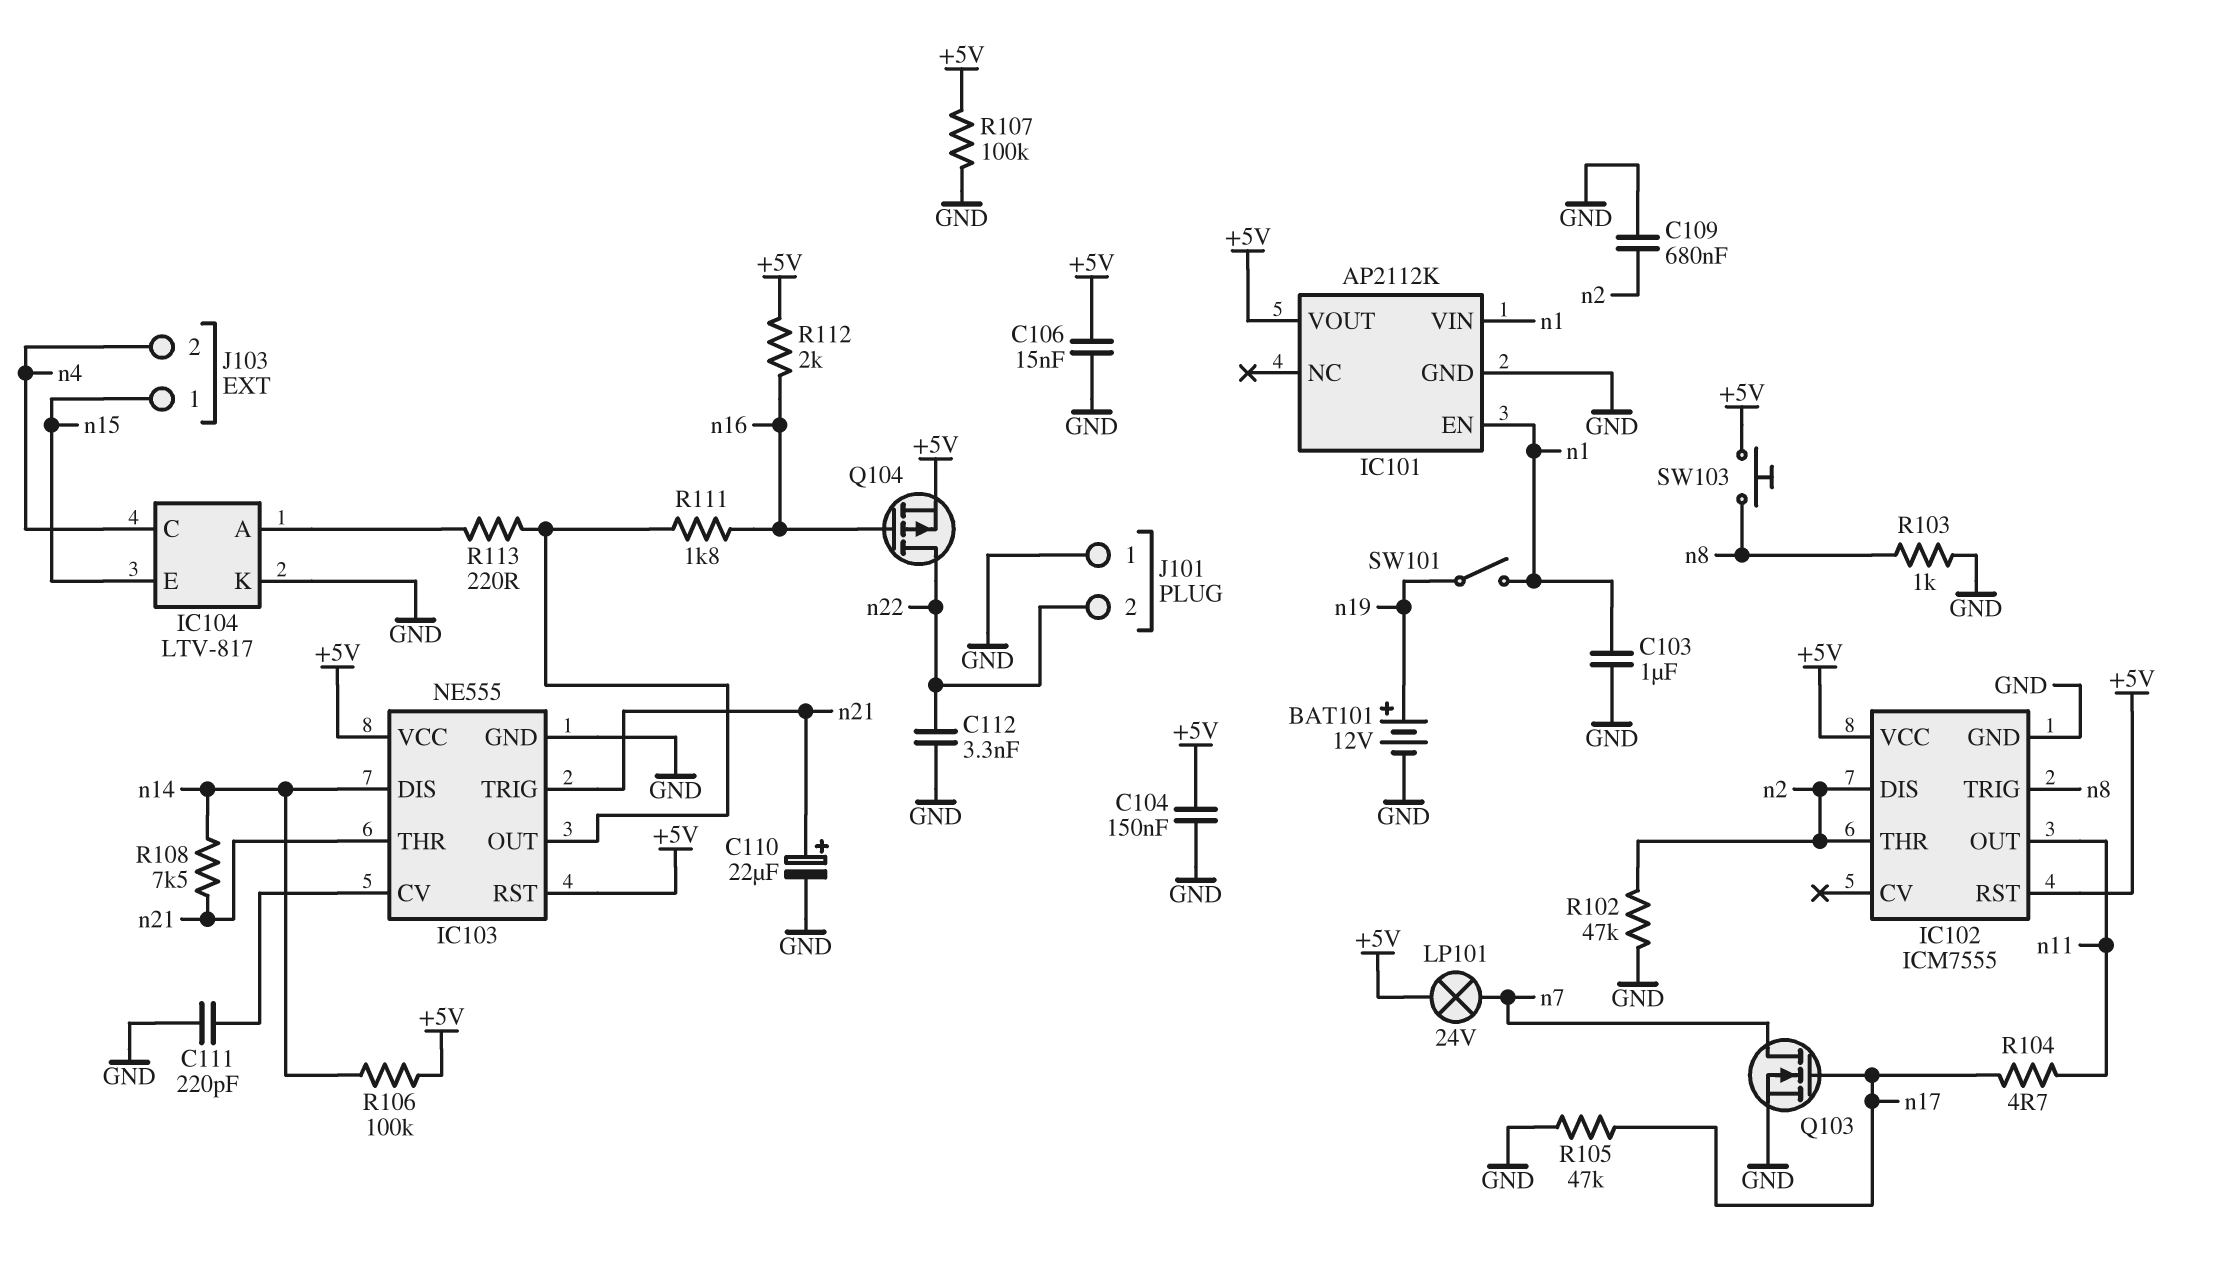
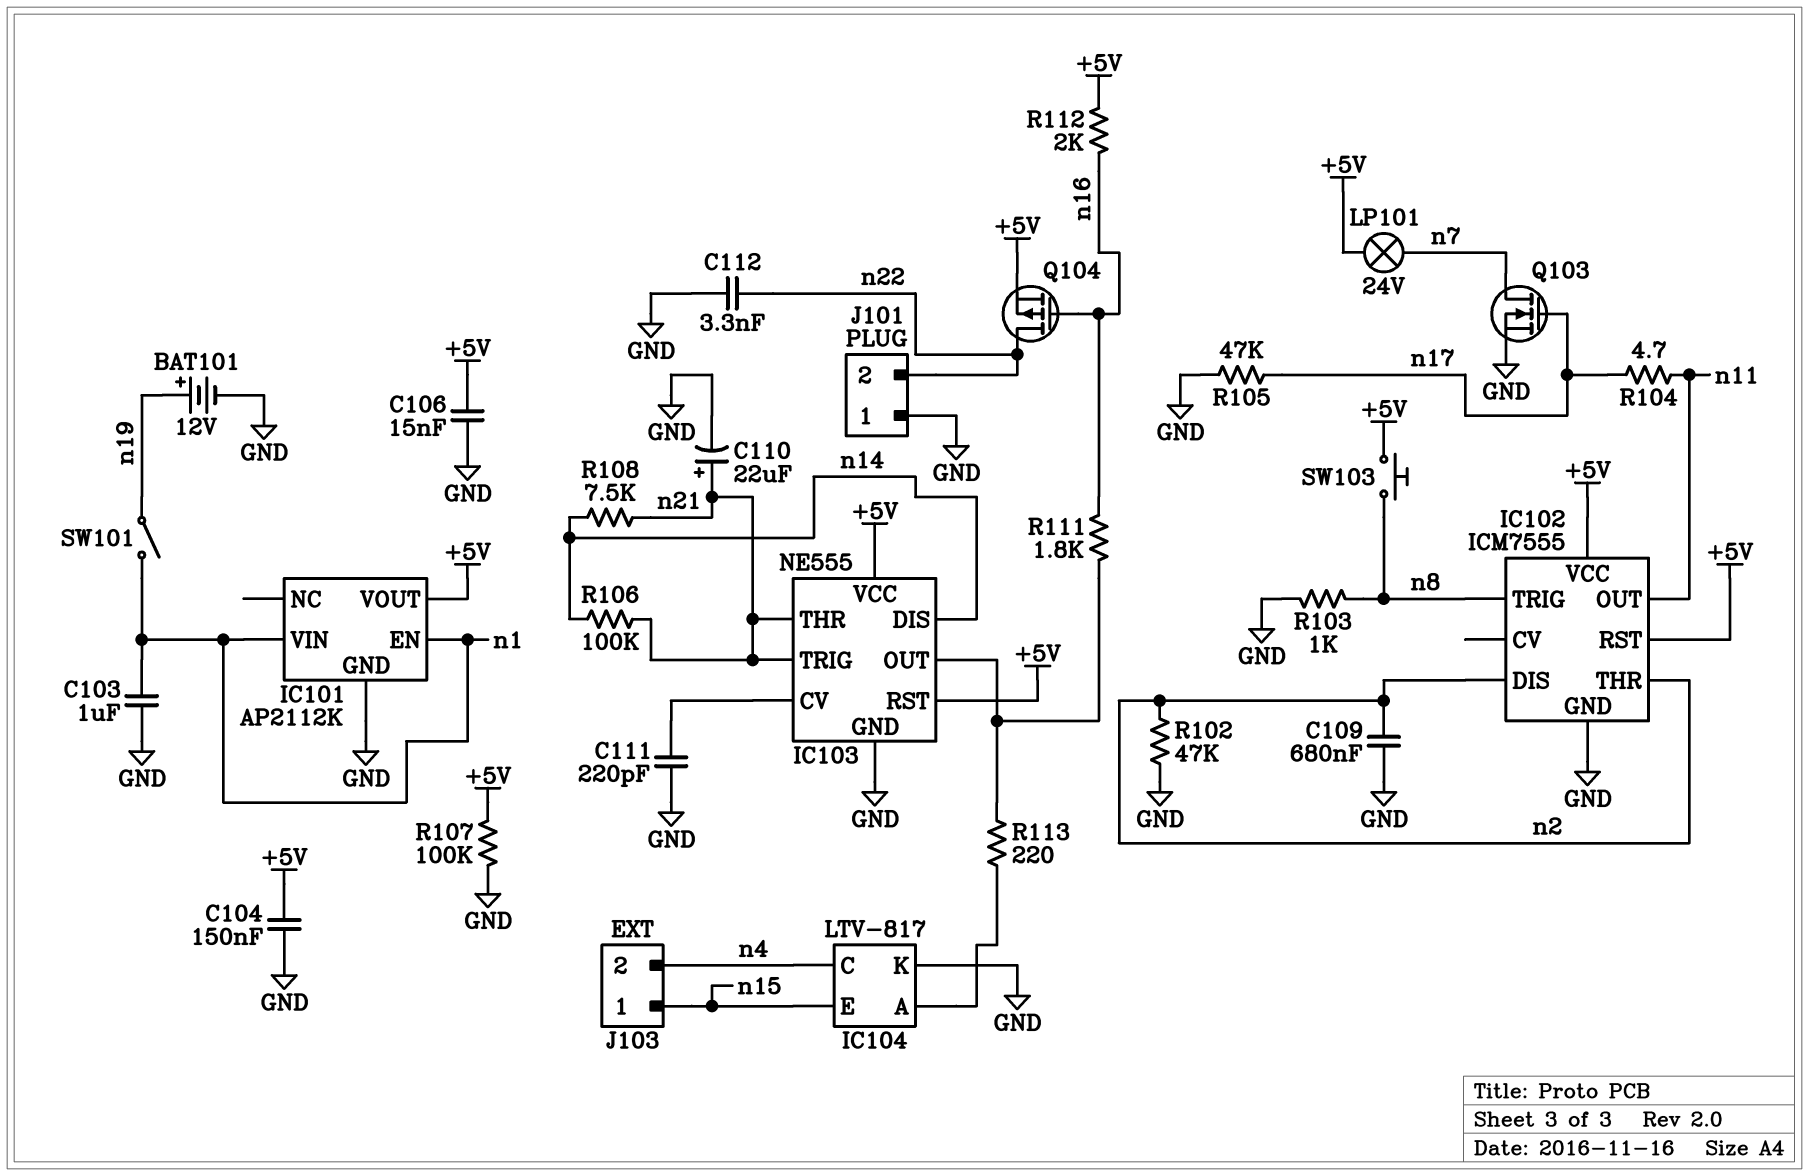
R106: 100k (+5V, n14) -> 100k (n14, n21)

